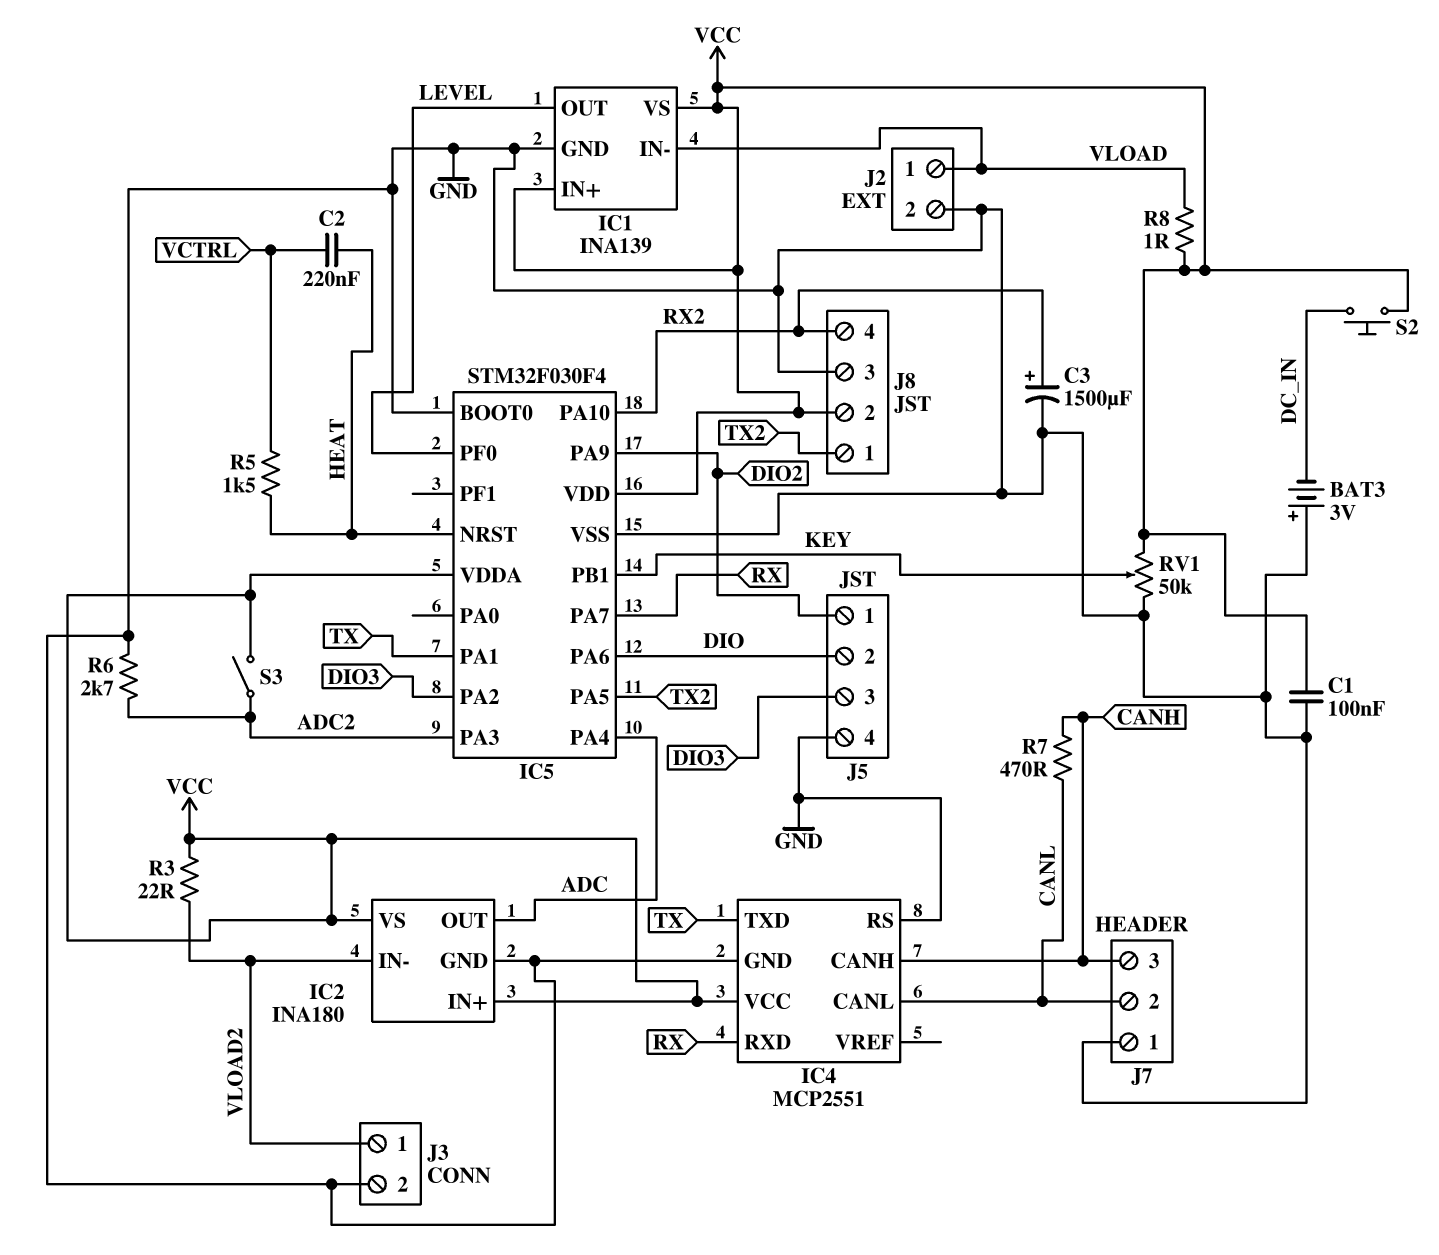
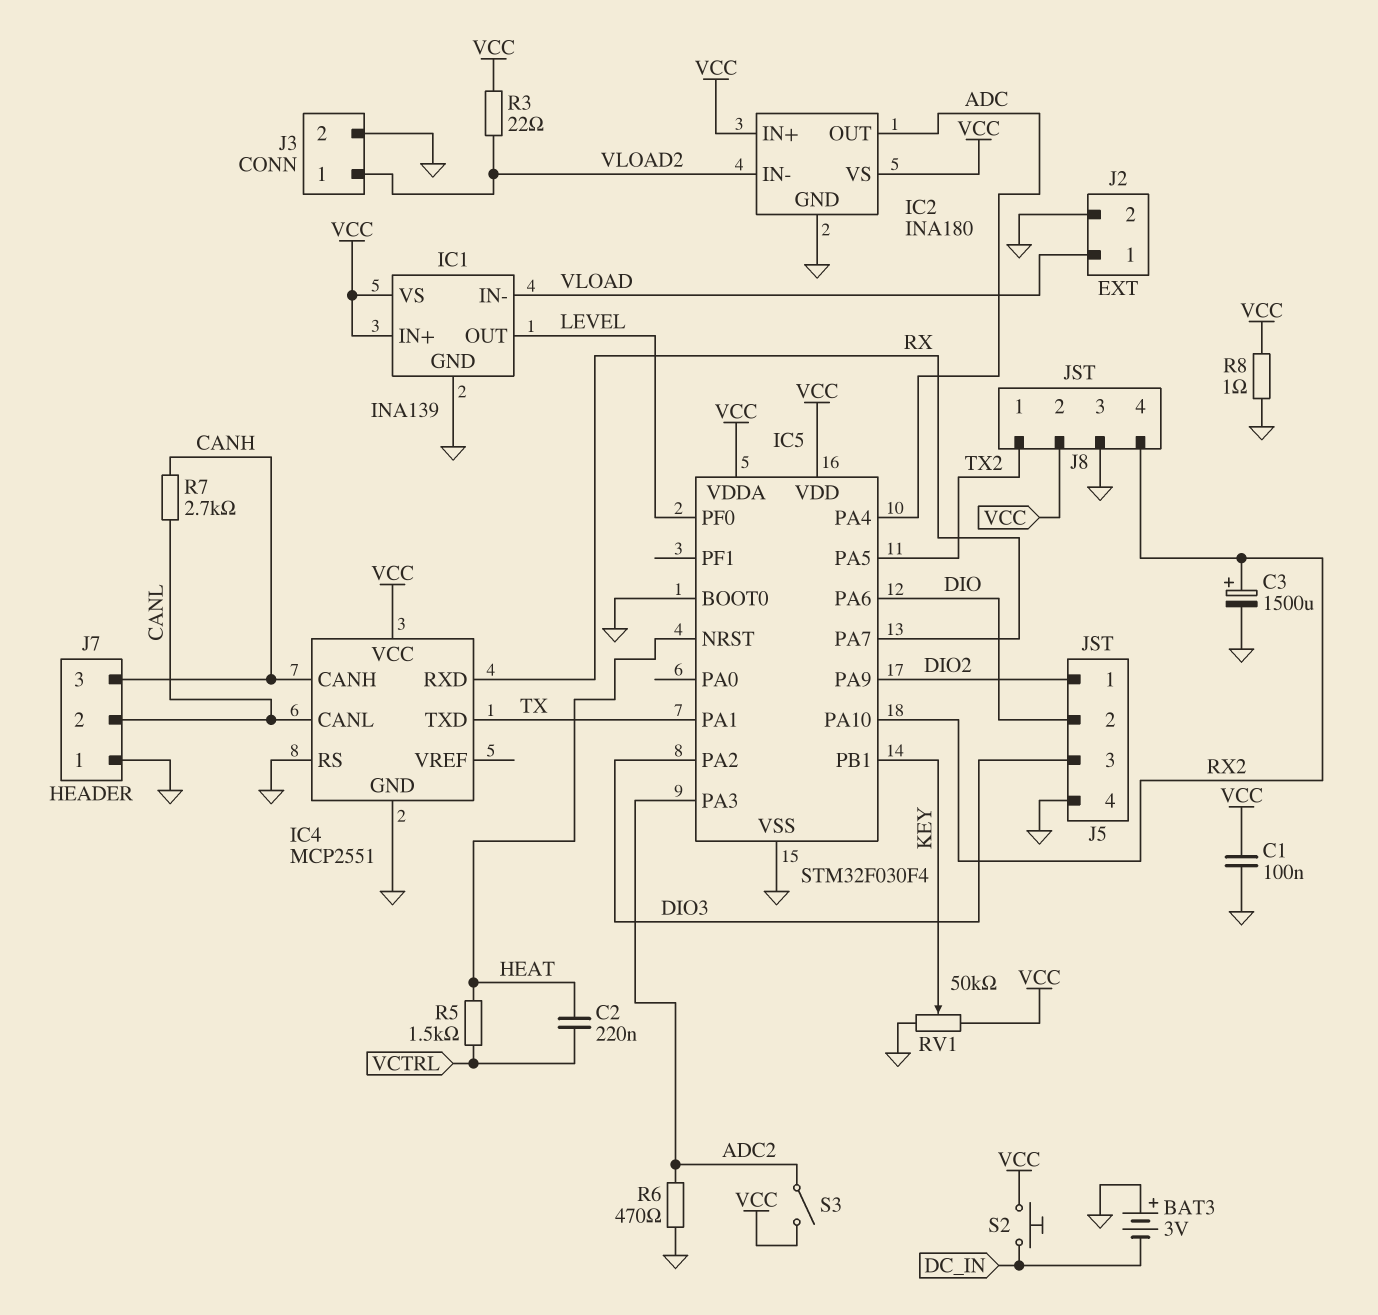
R6: 2.7k (ADC2, GND) -> 470 (ADC2, GND)
R7: 470 (CANH, CANL) -> 2.7k (CANH, CANL)
R8: 1 (VCC, VLOAD) -> 1 (GND, VCC)

